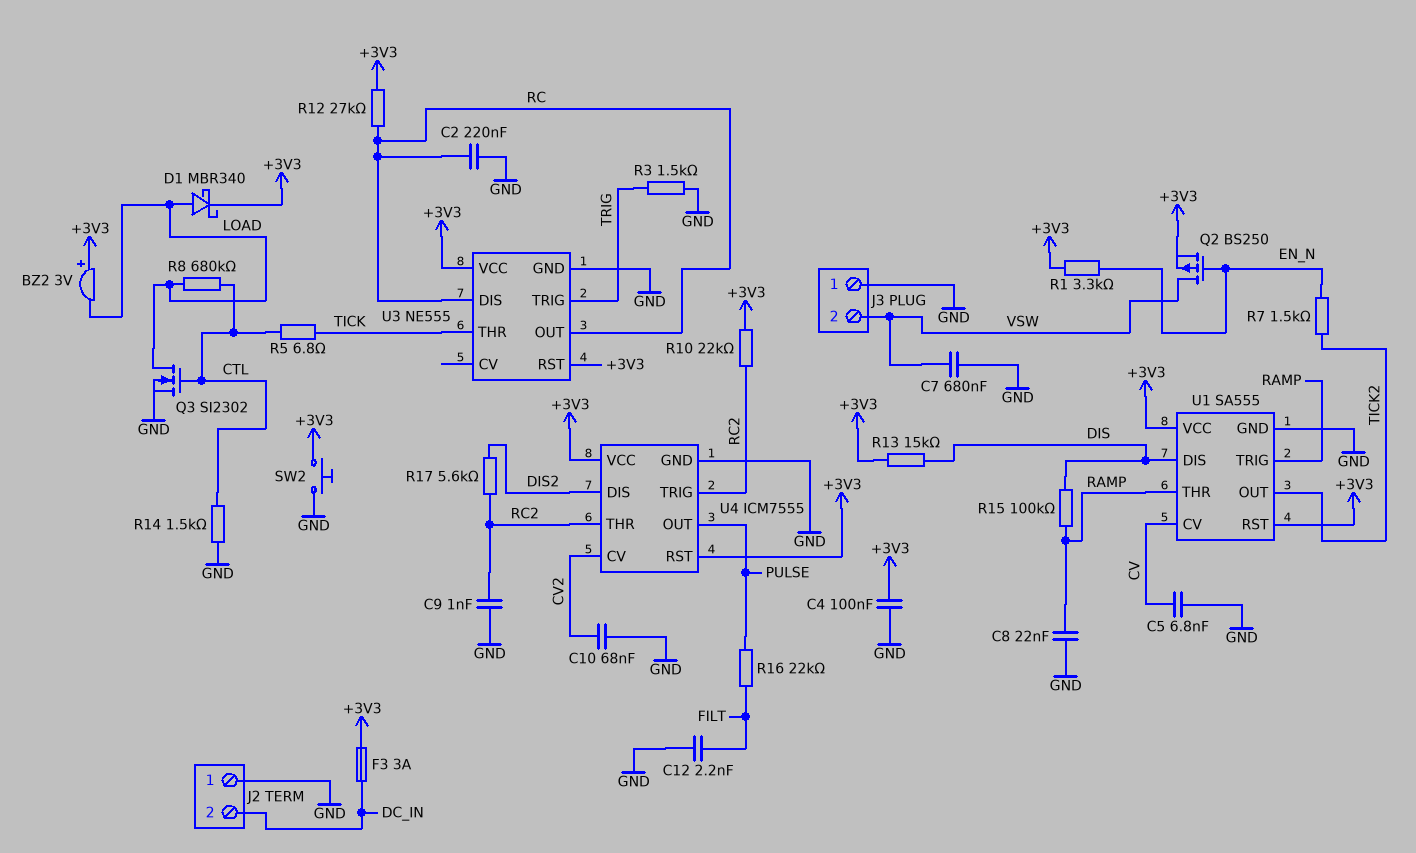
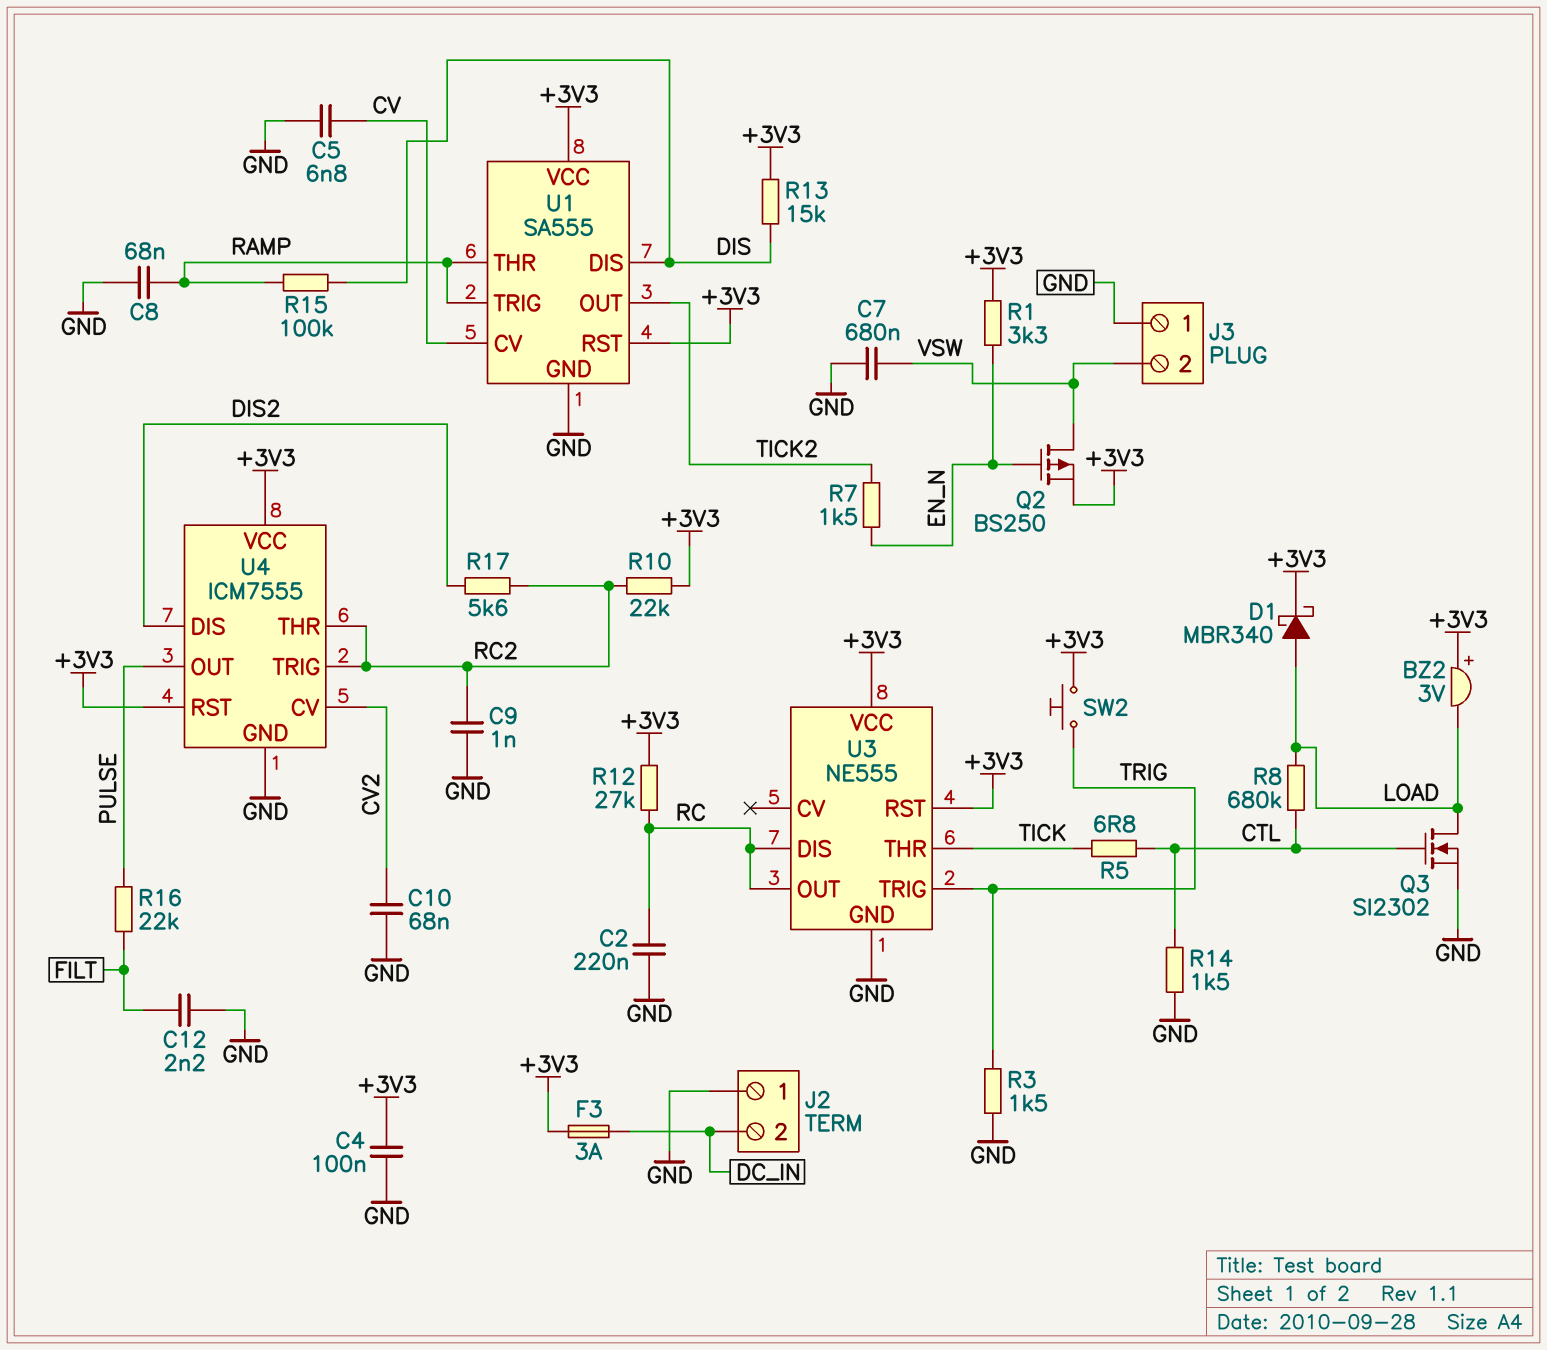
C8: 22nF (GND, RAMP) -> 68nF (GND, RAMP)
SW2: button (+3V3, GND) -> button (+3V3, TRIG)

